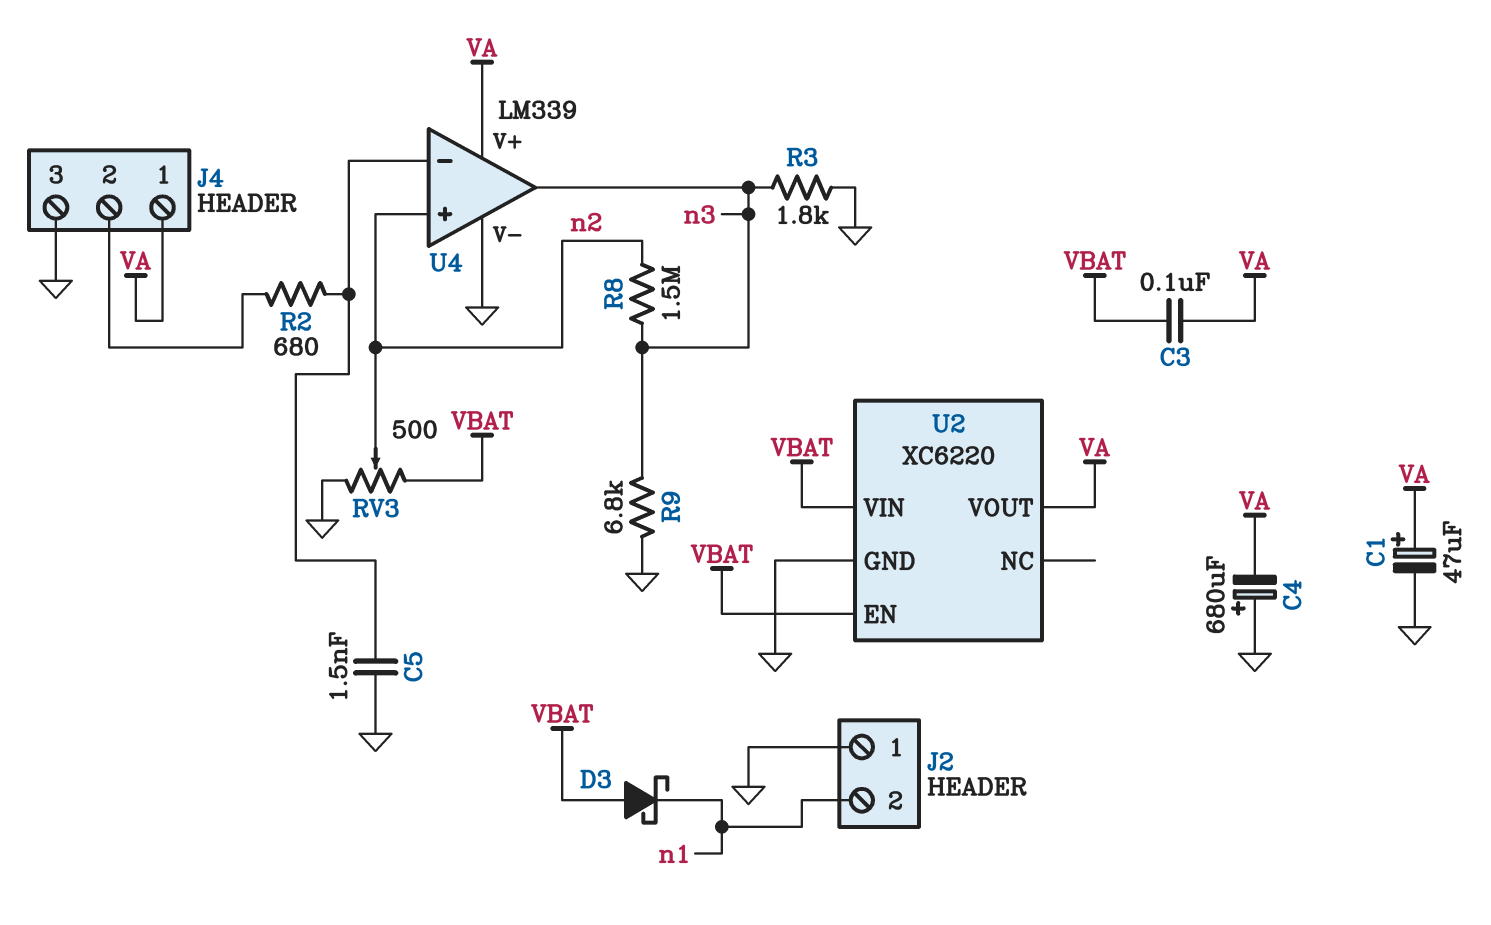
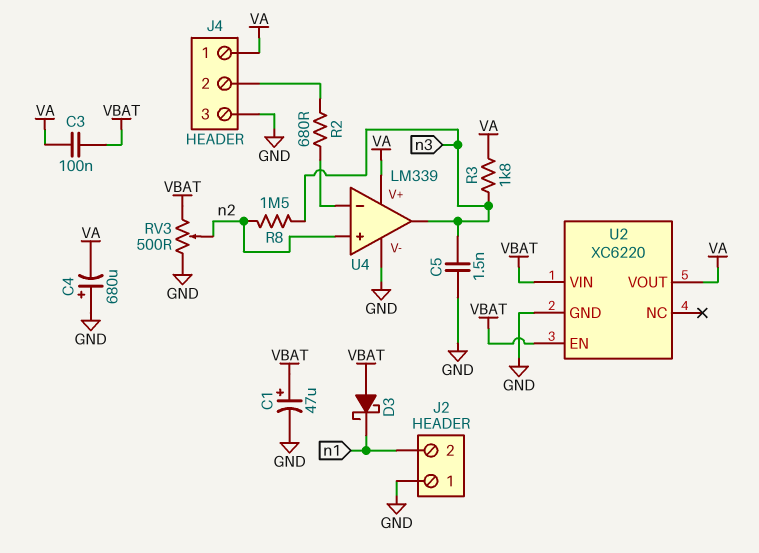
C1: 47uF (plus VA, minus GND) -> 47uF (plus VBAT, minus GND)
C5: 1.5nF (GND, U4/in-) -> 1.5nF (GND, n3)
R3: 1.8k (GND, n3) -> 1.8k (VA, n3)
R9: 6.8k (GND, n3) -> none

